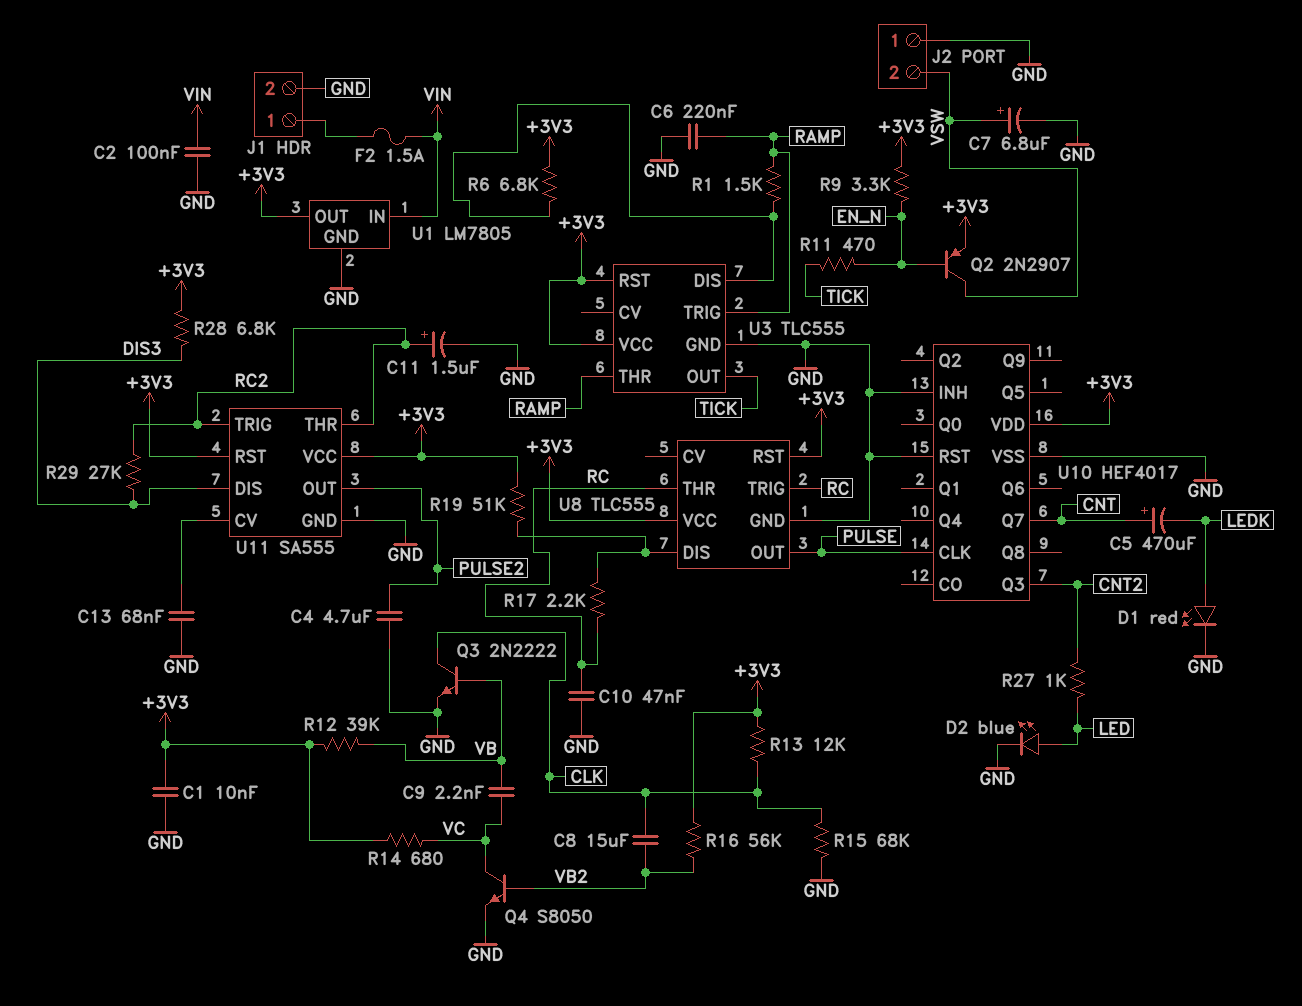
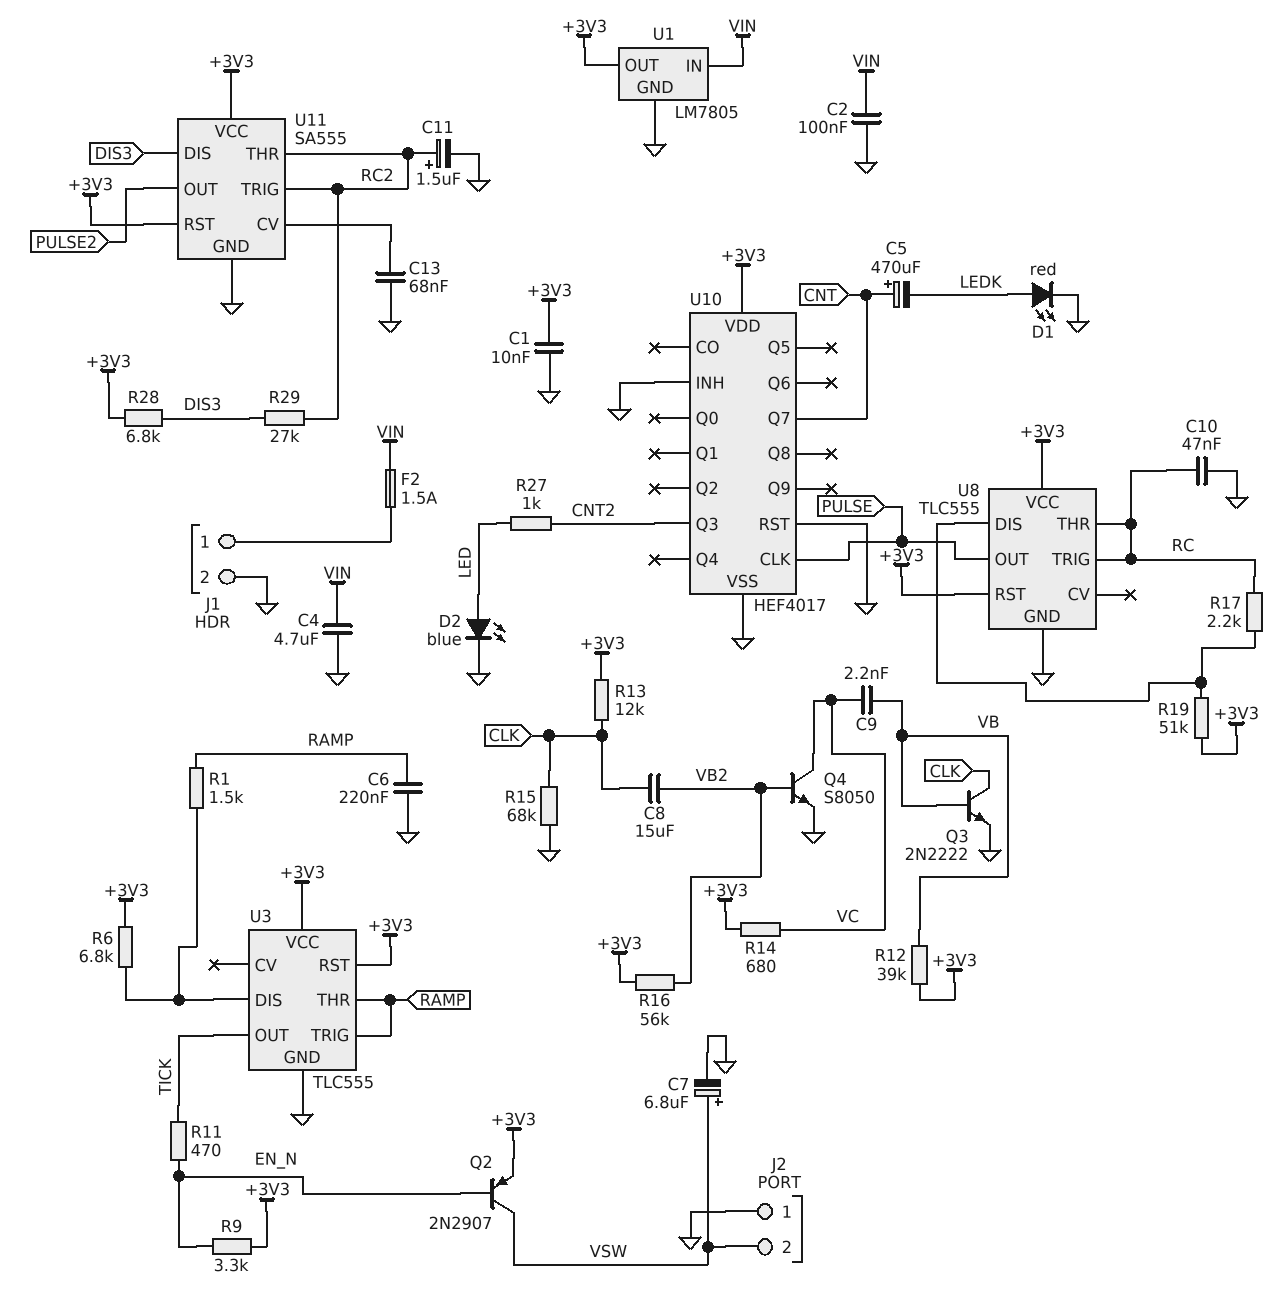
C4: 4.7uF (GND, PULSE2) -> 4.7uF (GND, VIN)

